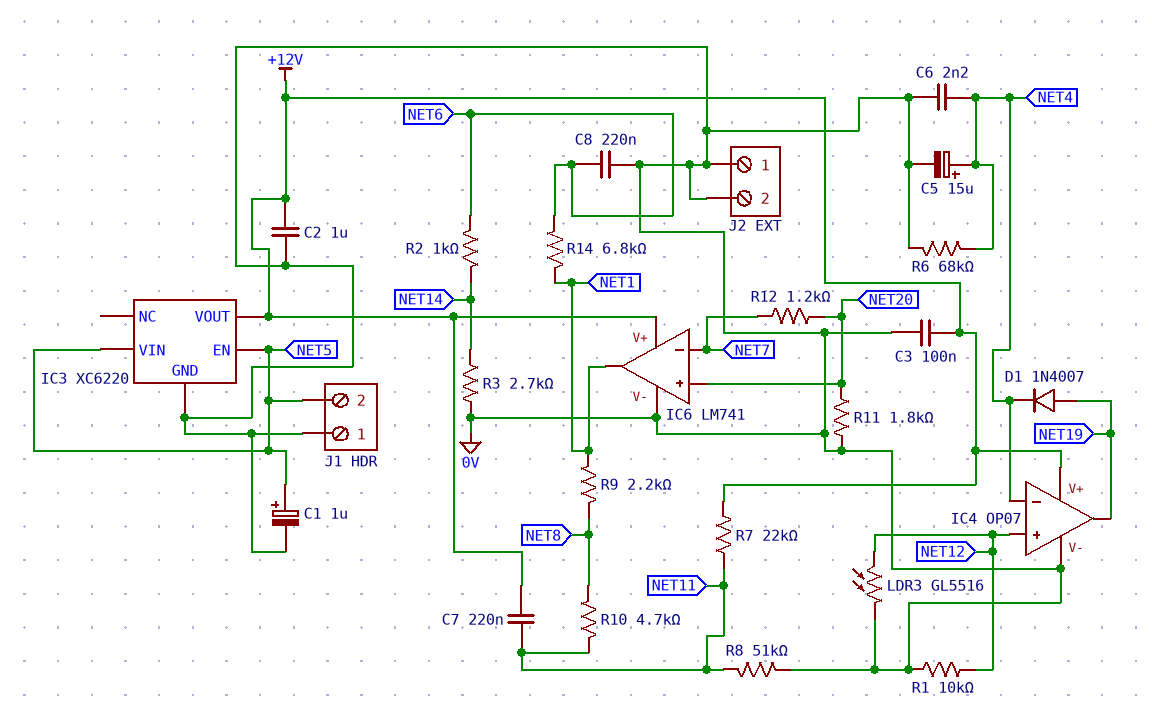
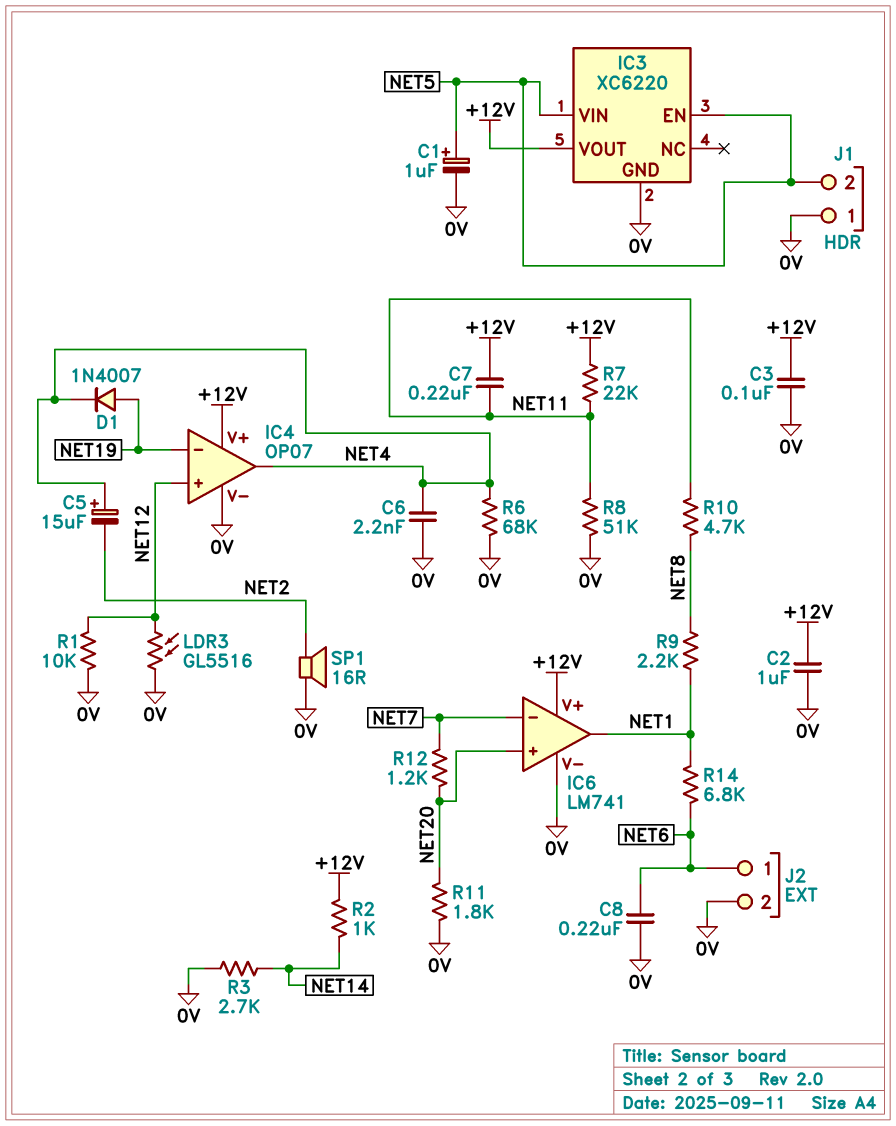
C5: 15uF (plus NET4, minus 0V) -> 15uF (plus NET4, minus NET2)
IC4 pin in-: NET4 -> NET19
IC4 pin out: NET19 -> NET4
J2 pin 1: 0V -> NET6
R2: 1k (NET6, NET14) -> 1k (+12V, NET14)
SP1: none -> speaker 16R (0V, NET2)

